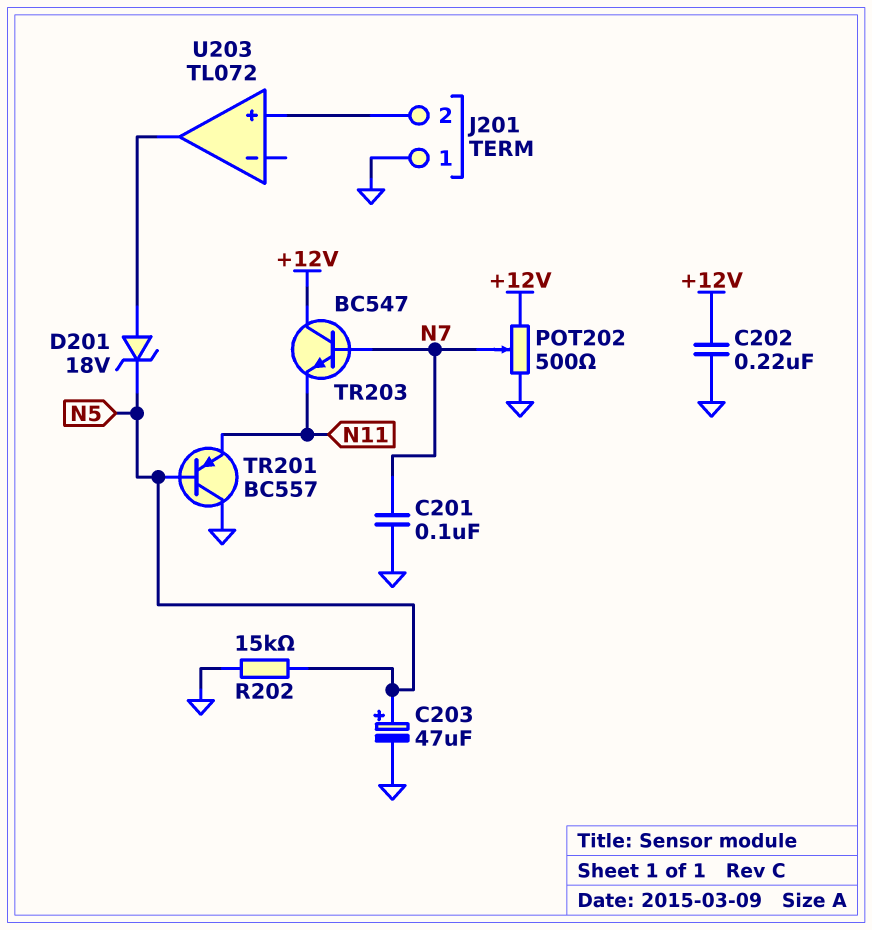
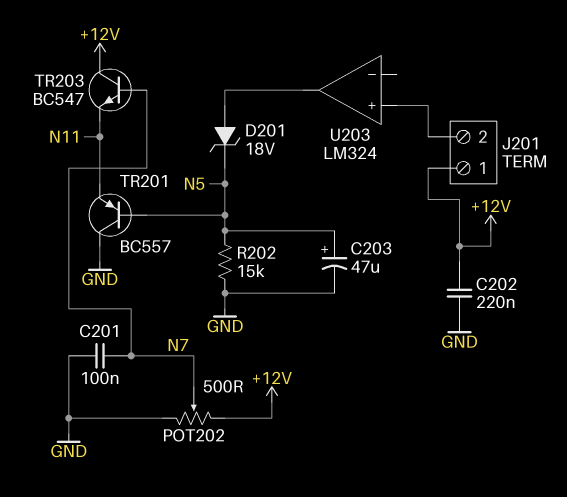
J201 pin 1: GND -> +12V
U203: TL072 -> LM324

